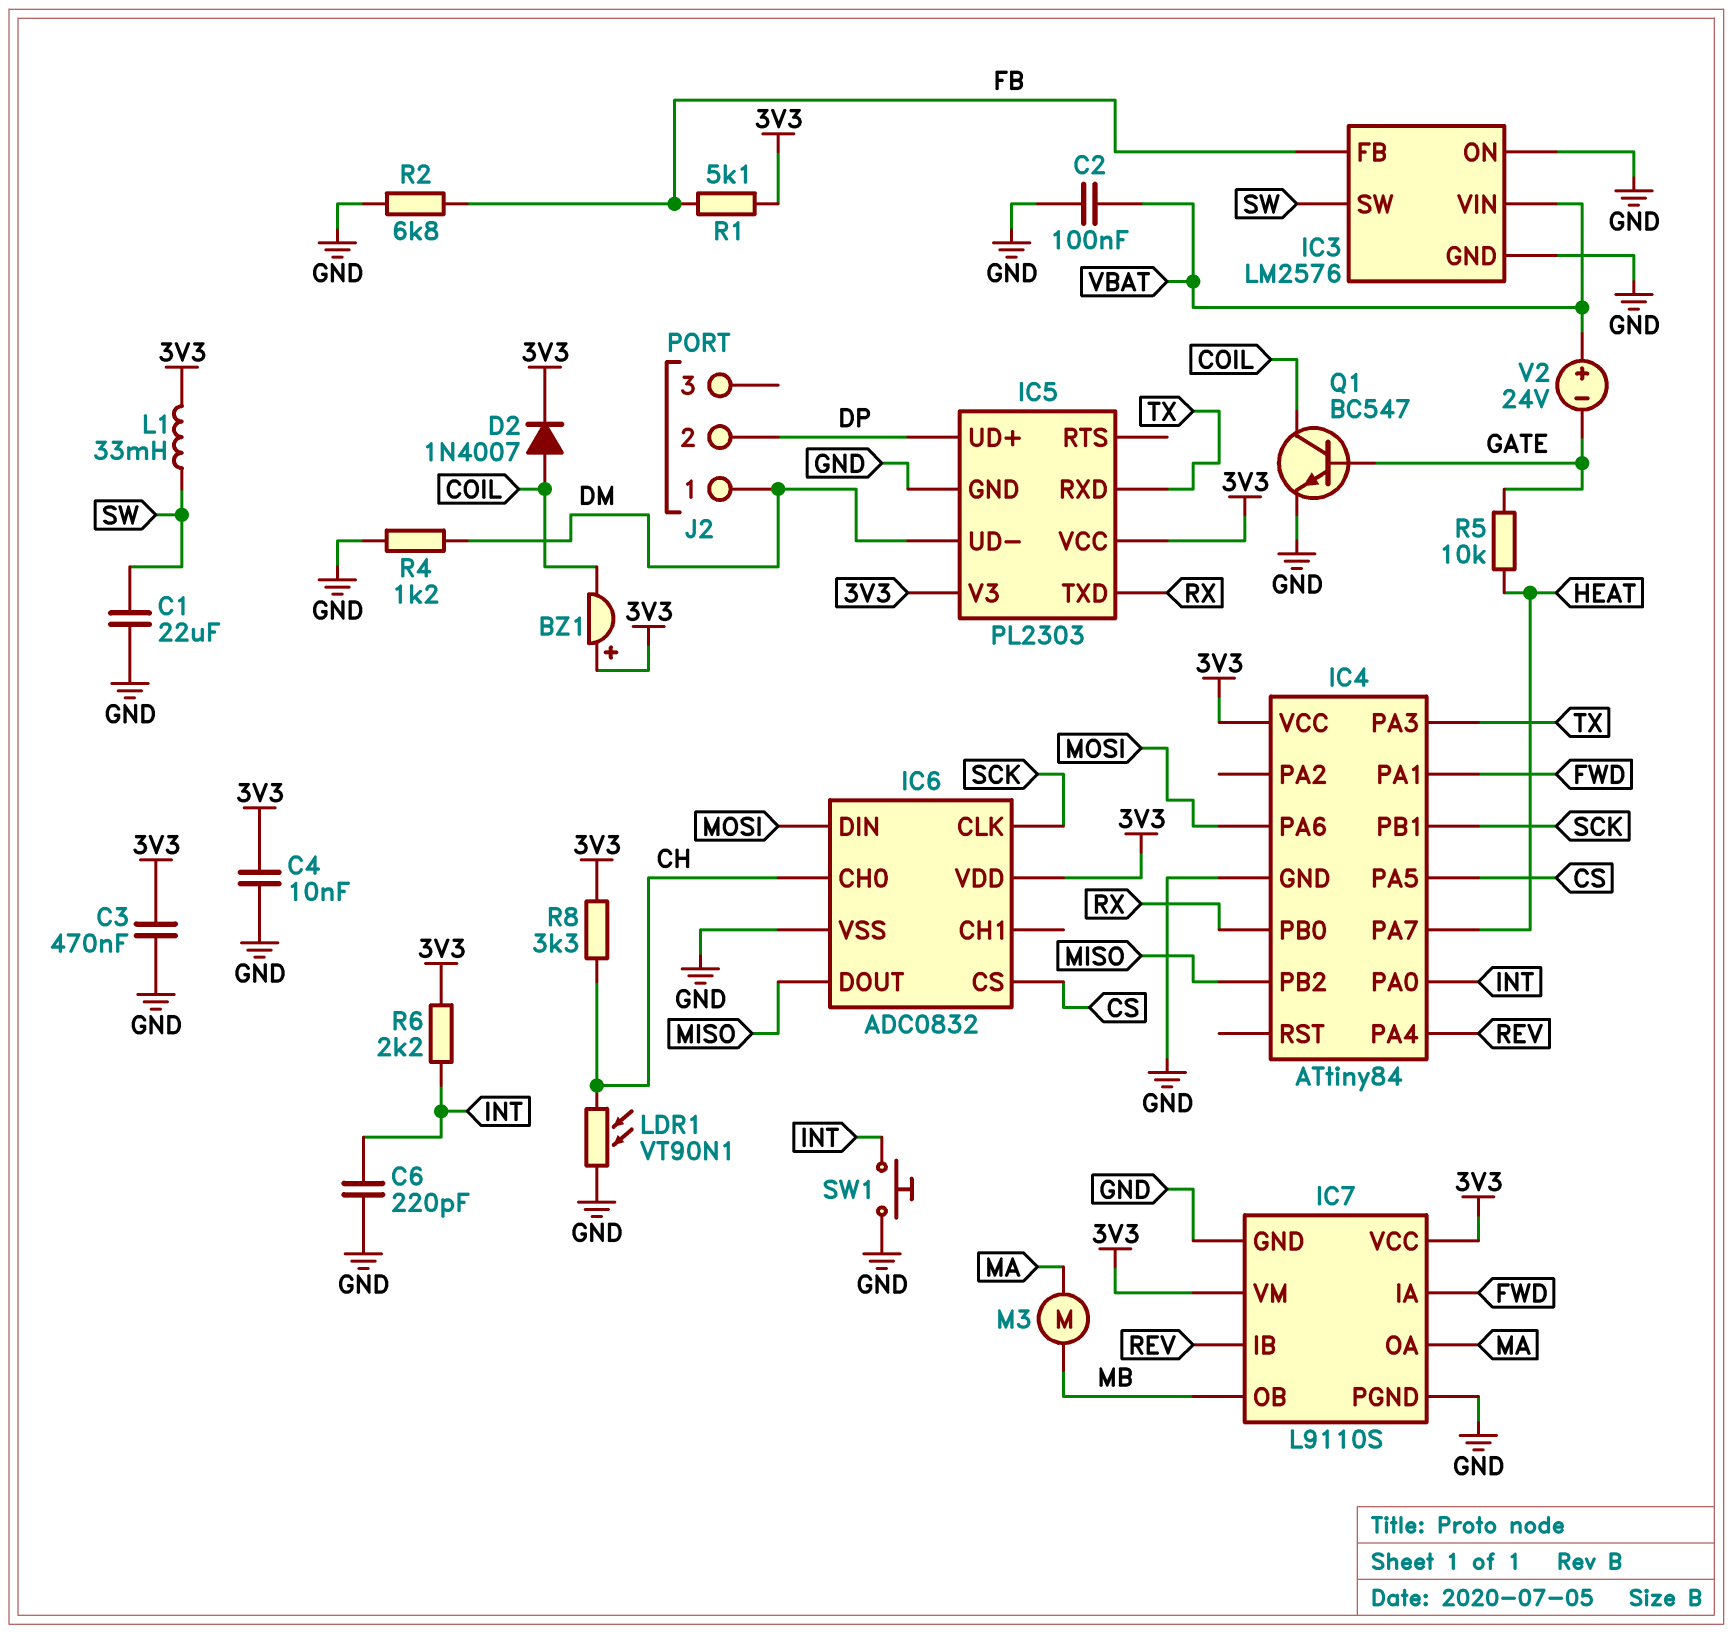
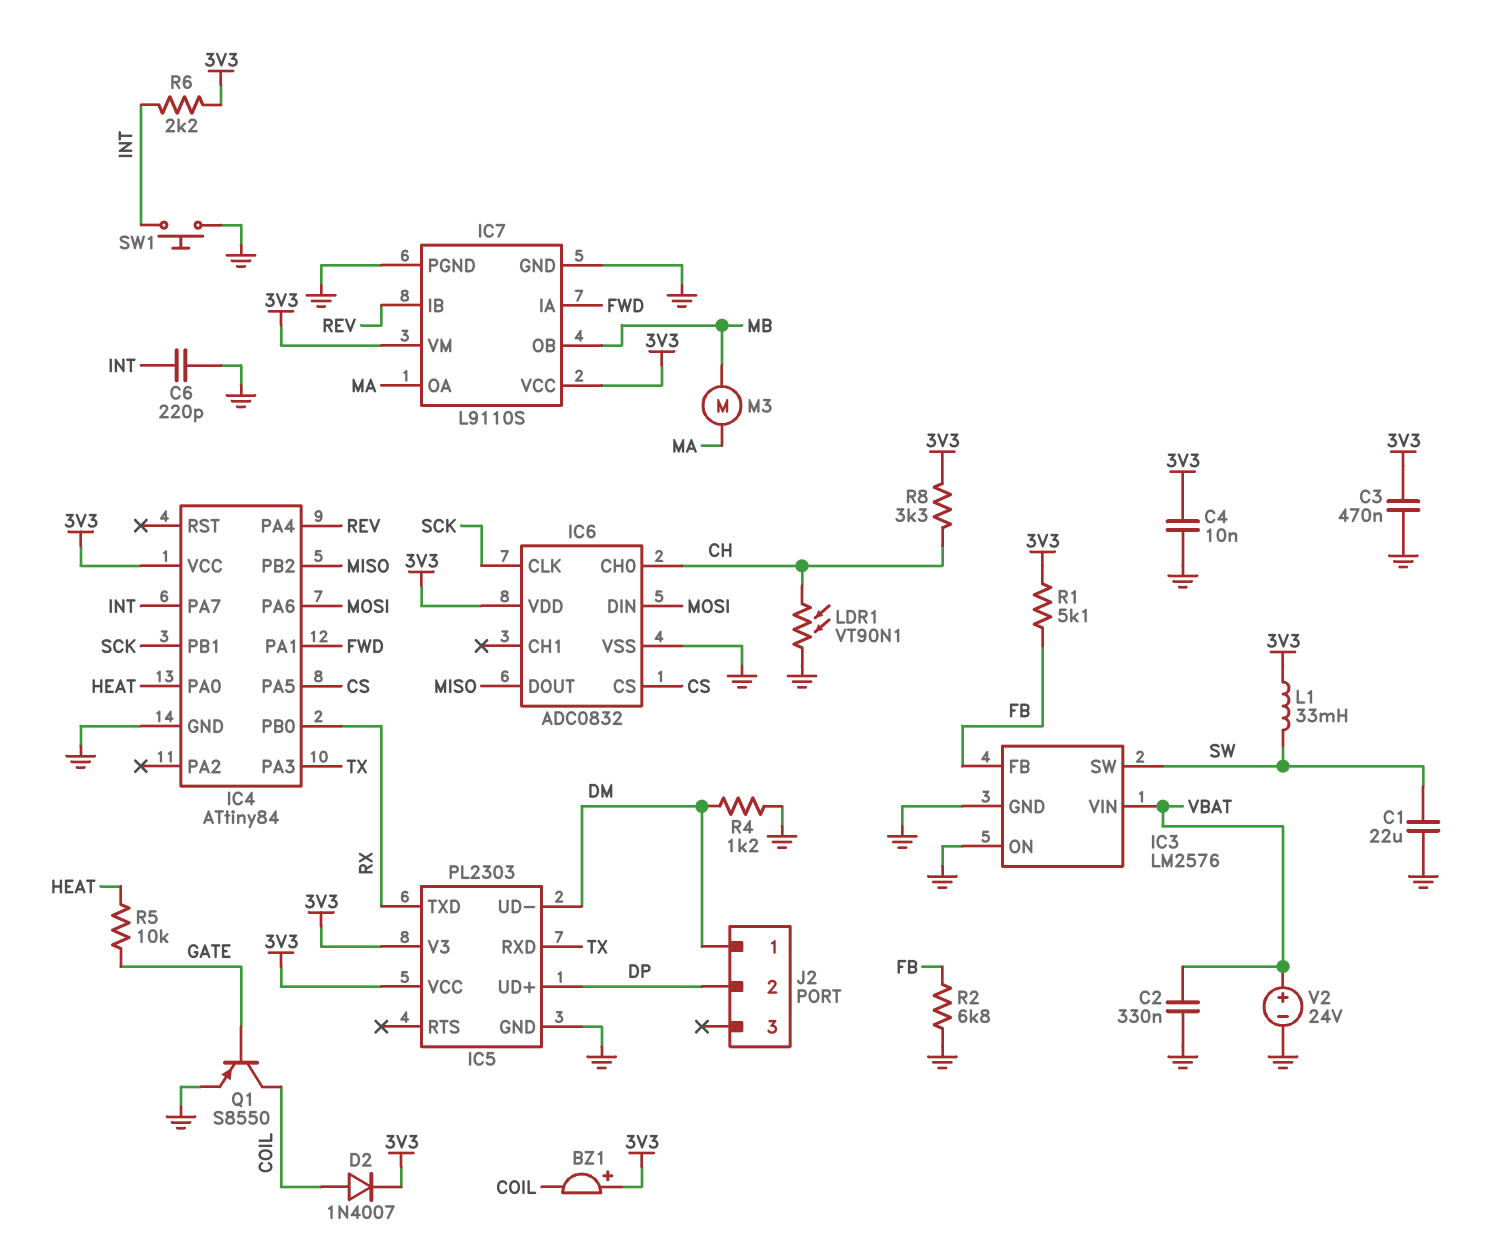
C2: 100nF (GND, VBAT) -> 330nF (GND, VBAT)
IC4 pin PA0: INT -> HEAT
IC4 pin PA7: HEAT -> INT
Q1: NPN BC547 (B GATE, C COIL, E GND) -> PNP S8550 (B GATE, C COIL, E GND)
V2: 24V (plus VBAT, minus GATE) -> 24V (plus VBAT, minus GND)

